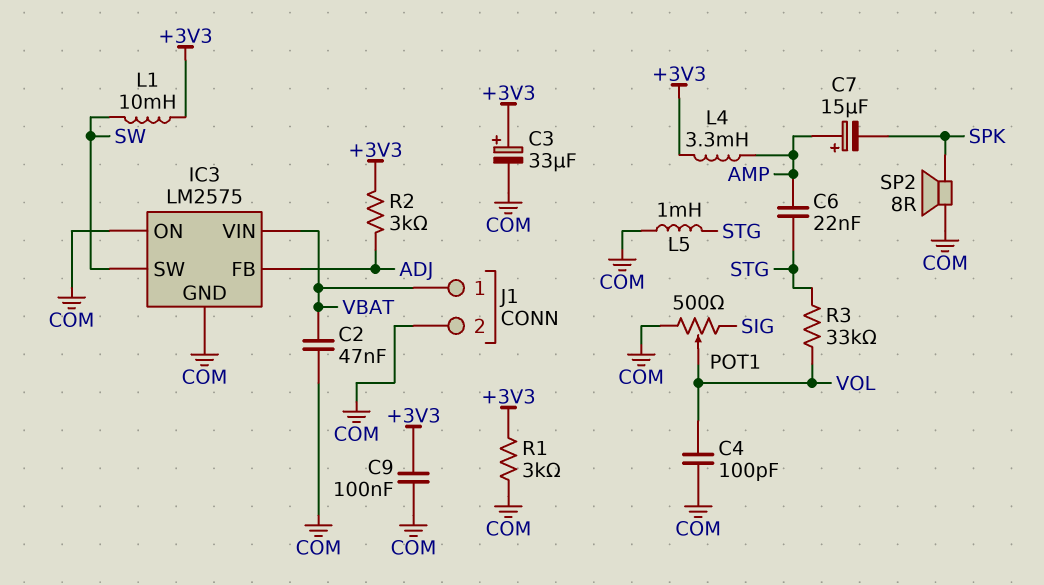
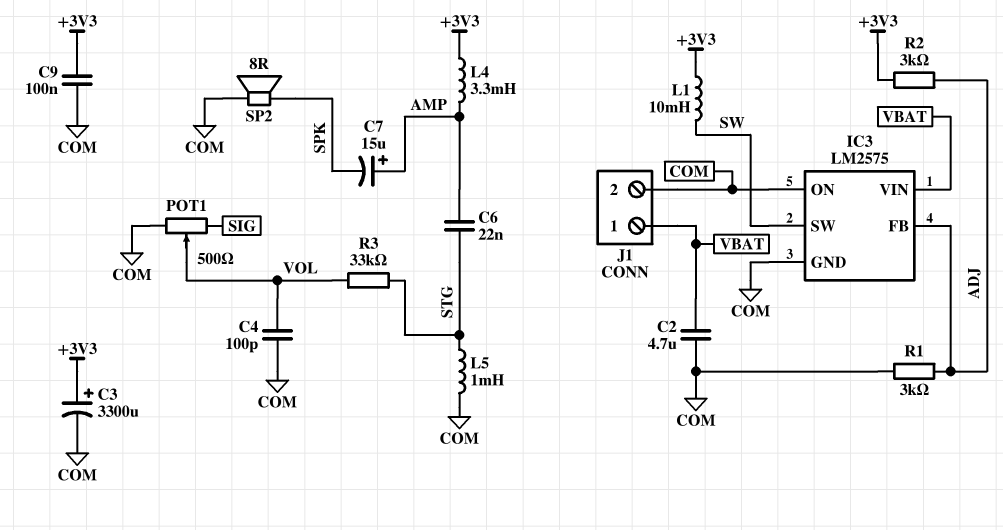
C2: 47nF (COM, VBAT) -> 4.7uF (COM, VBAT)
C3: 33uF (plus +3V3, minus COM) -> 3300uF (plus +3V3, minus COM)
R1: 3k (+3V3, COM) -> 3k (ADJ, COM)

